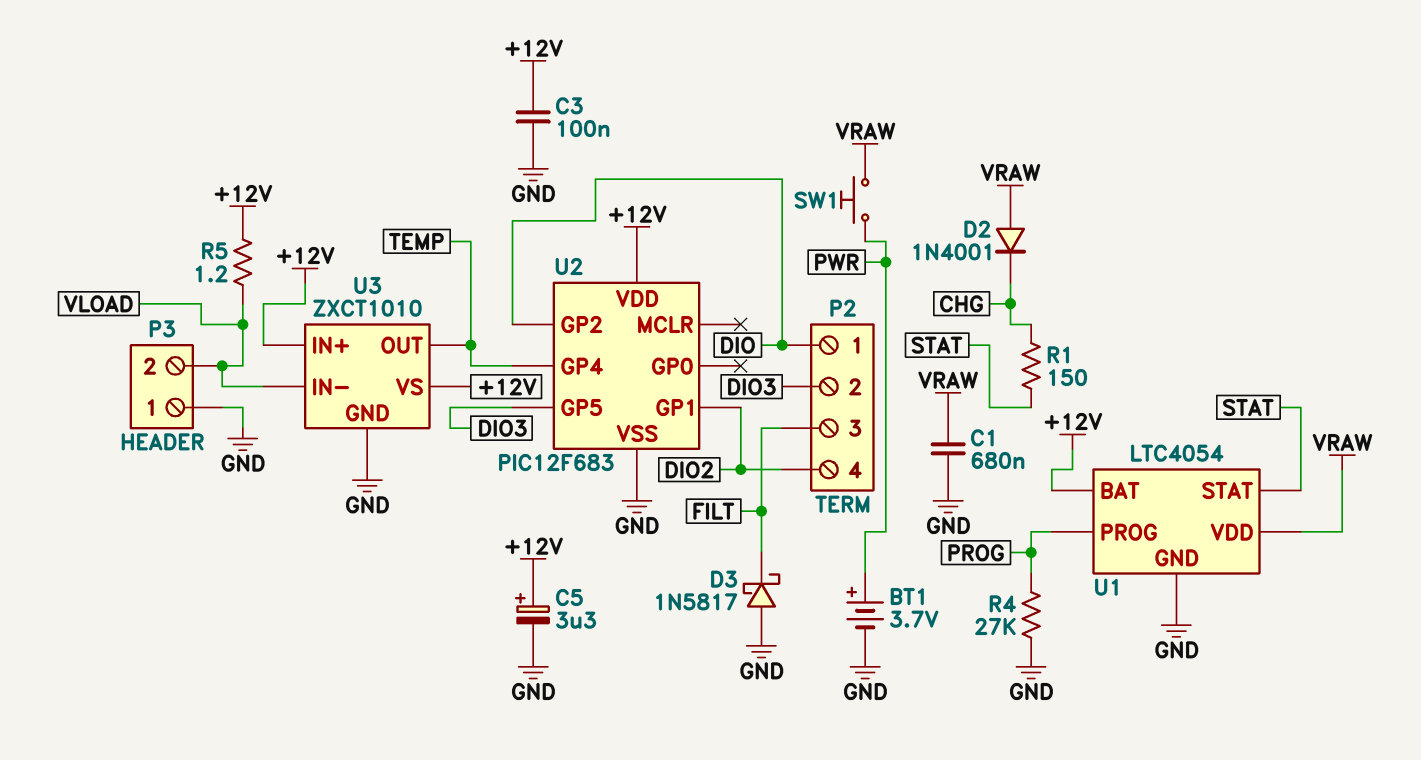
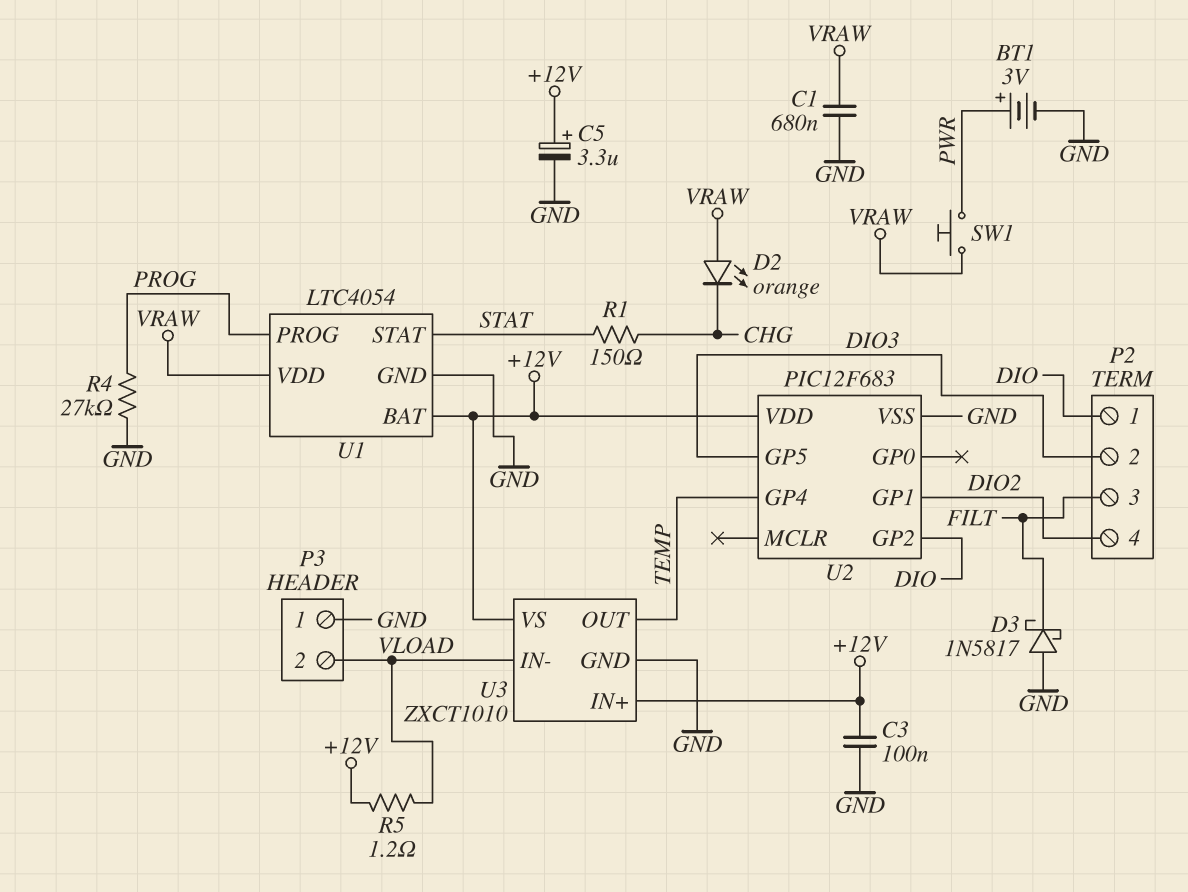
BT1: 3.7V (plus PWR, minus GND) -> 3V (plus PWR, minus GND)
D2: diode 1N4001 (A VRAW, K CHG) -> LED orange (A VRAW, K CHG)

